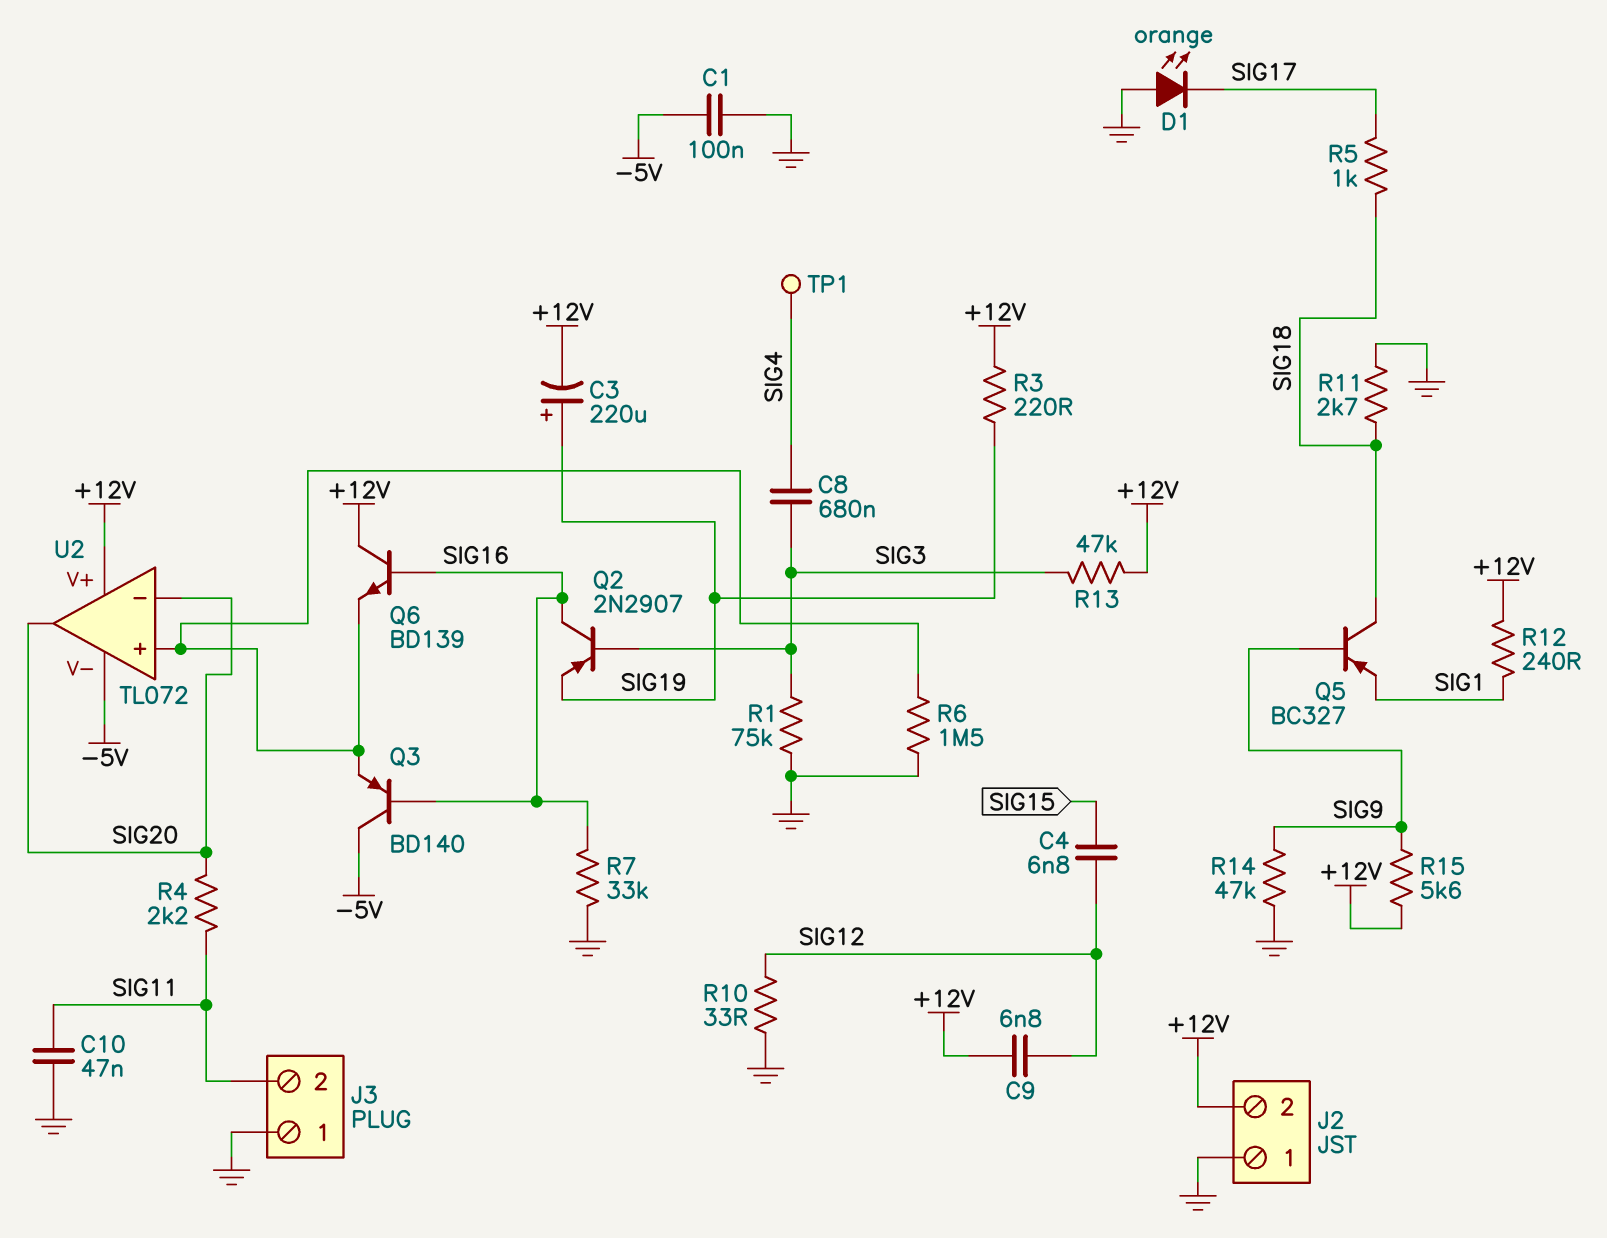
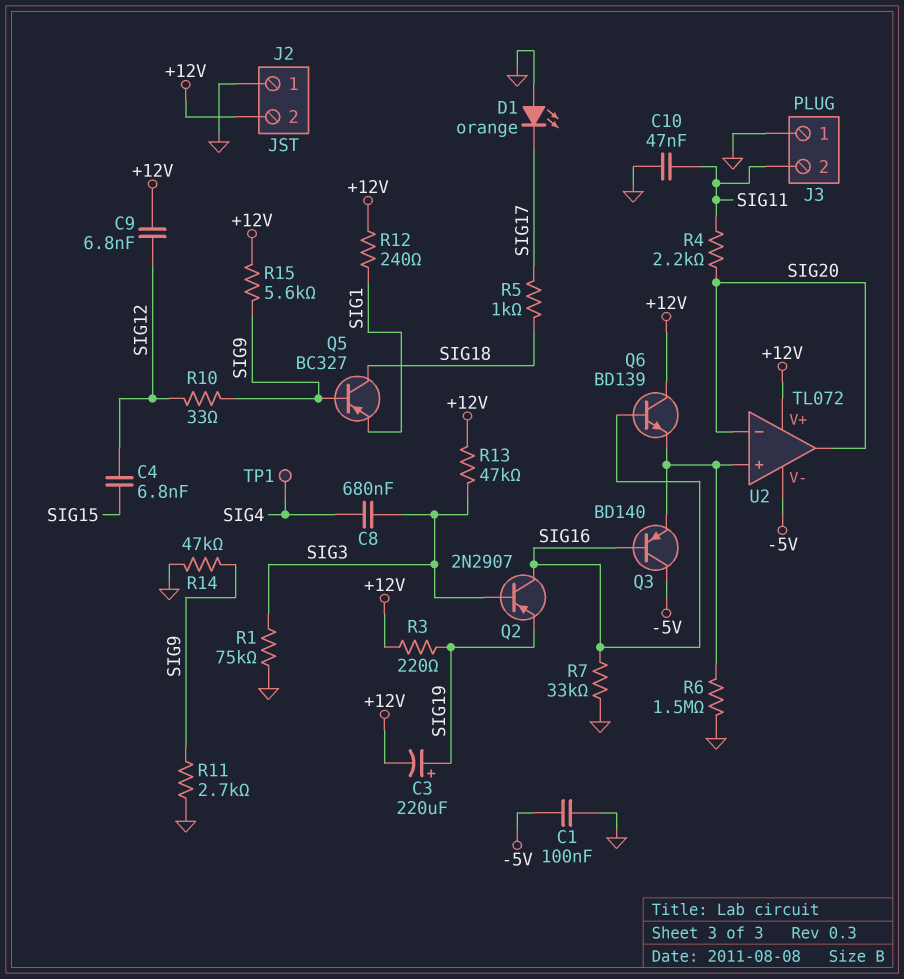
R10: 33 (GND, SIG12) -> 33 (SIG9, SIG12)
R11: 2.7k (GND, SIG18) -> 2.7k (GND, SIG9)

